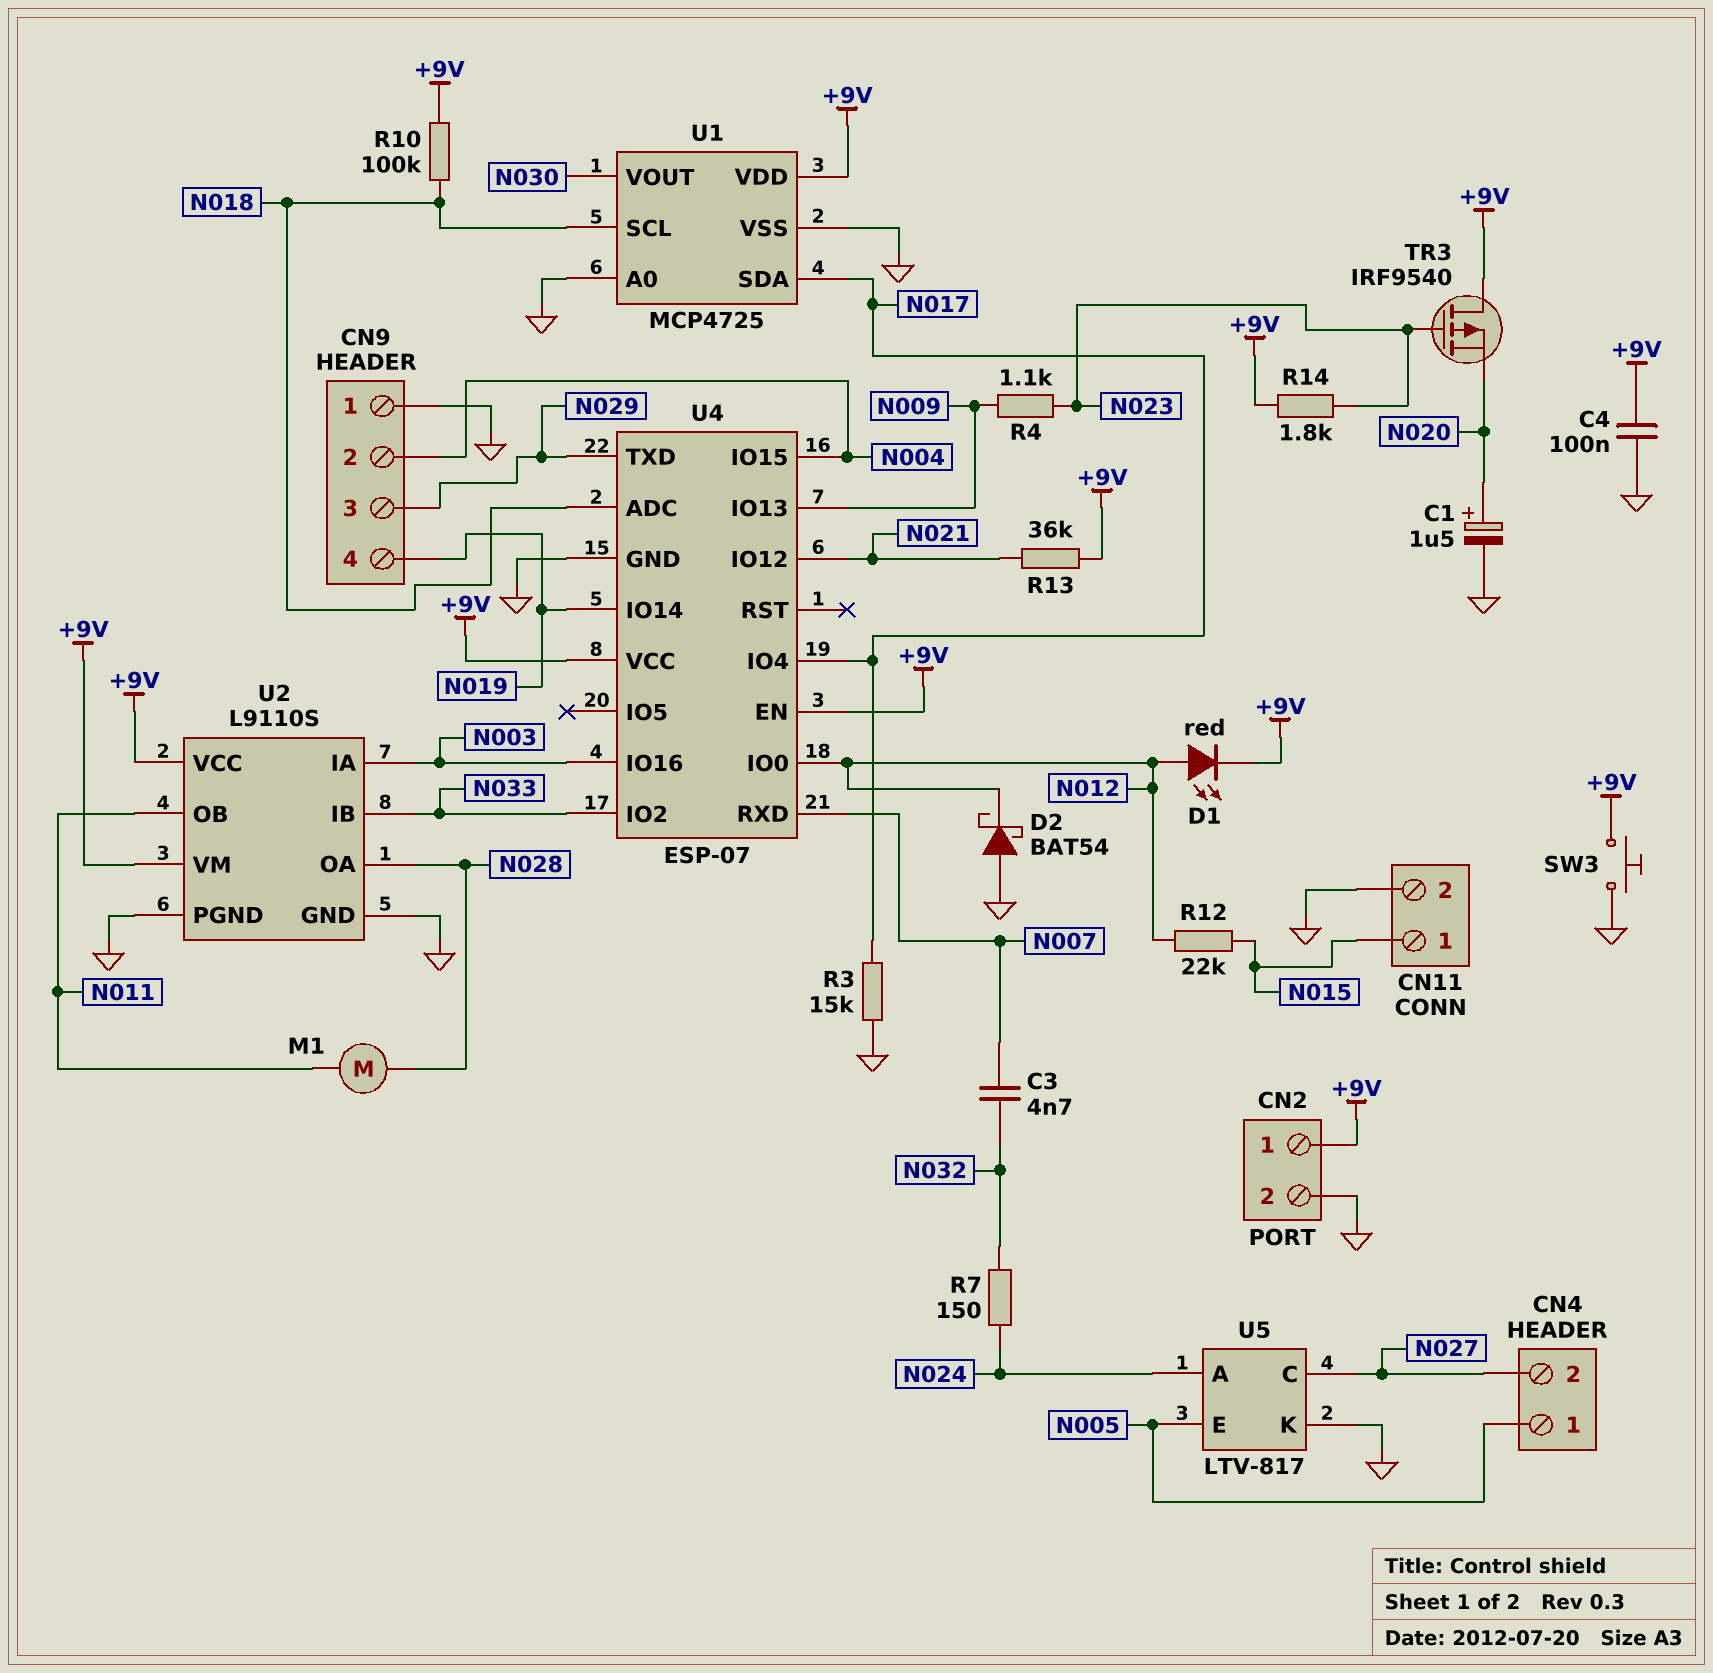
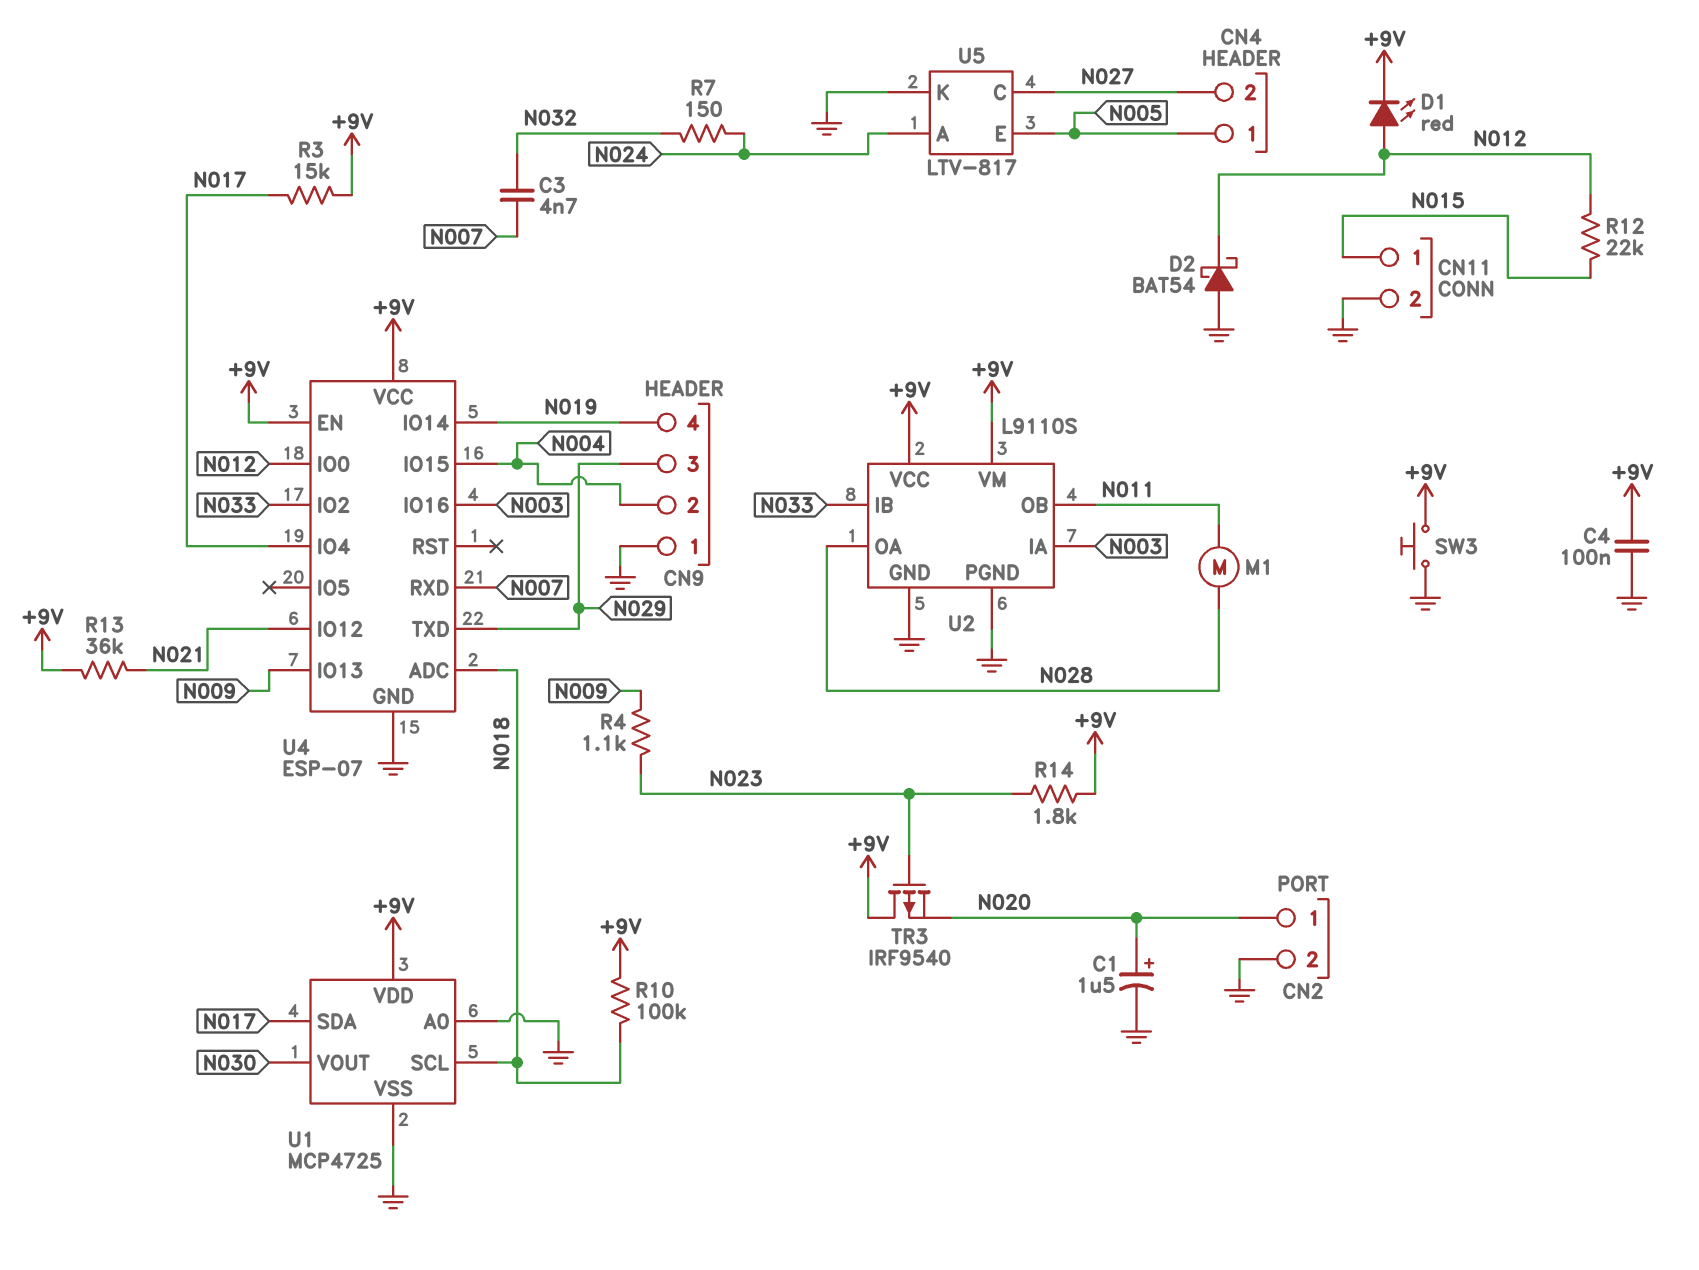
CN2 pin 1: +9V -> N020
R3: 15k (GND, N017) -> 15k (+9V, N017)

